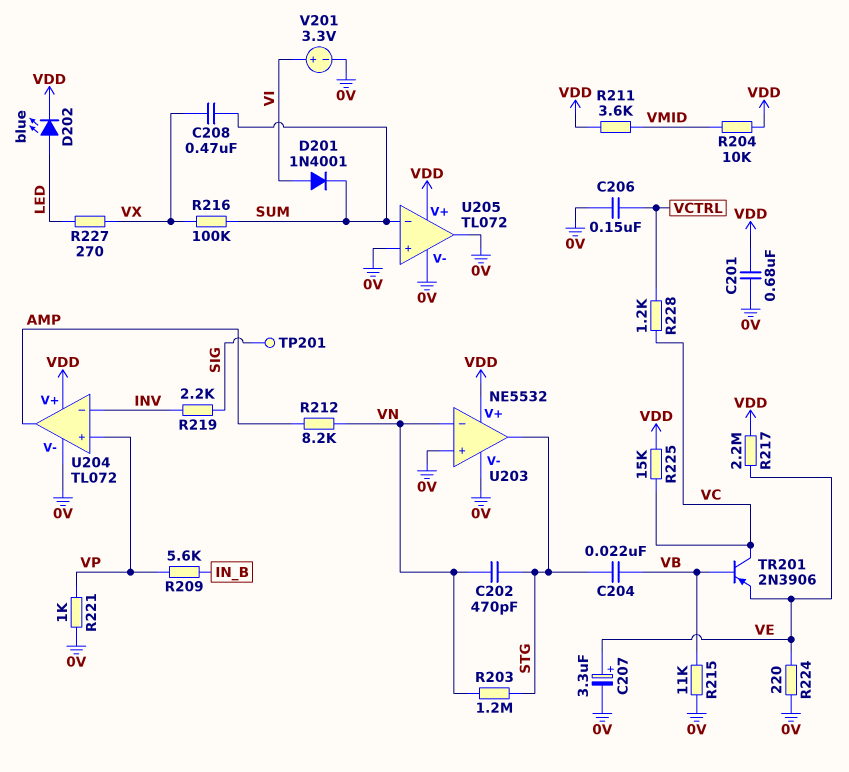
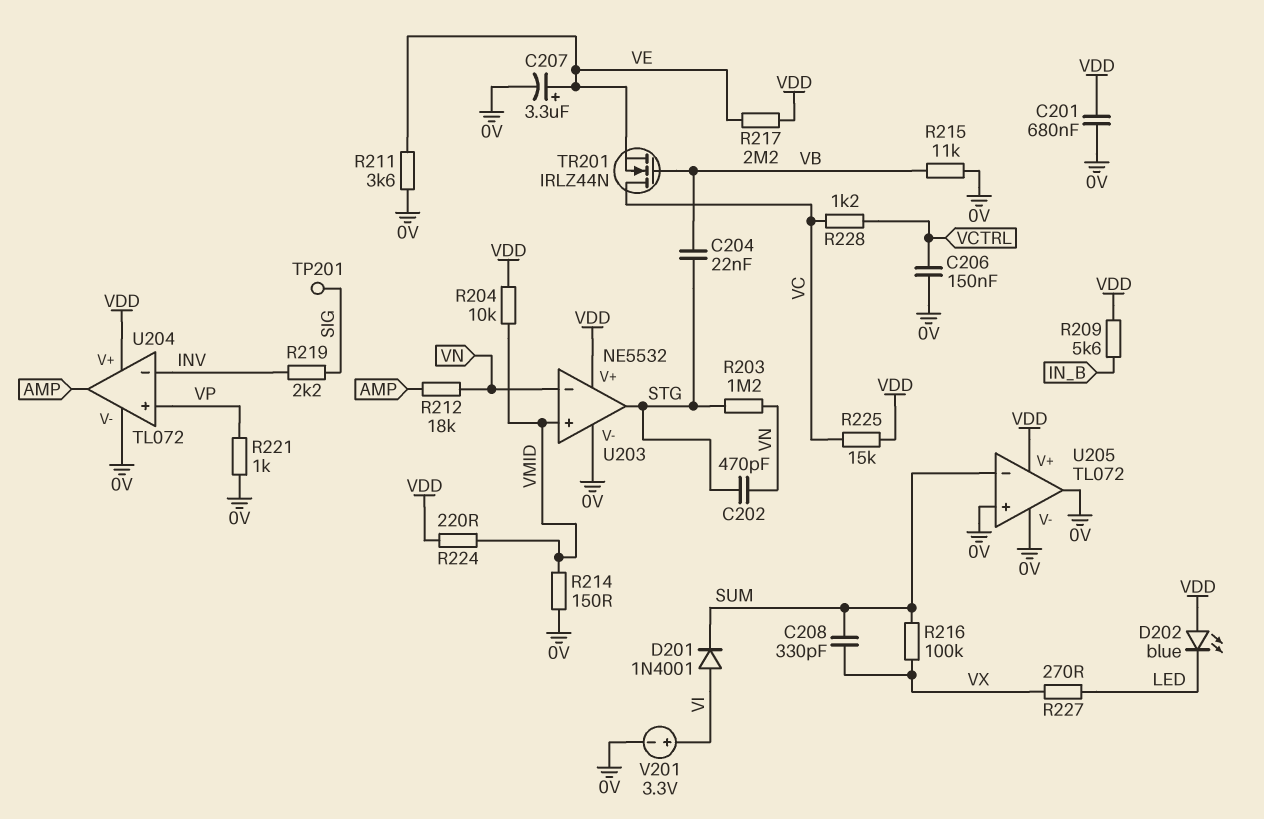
C208: 470nF (SUM, VX) -> 330pF (SUM, VX)
D202: LED blue (A LED, K VDD) -> LED blue (A VDD, K LED)
R209: 5.6k (IN_B, VP) -> 5.6k (IN_B, VDD)
R211: 3.6k (VDD, VMID) -> 3.6k (0V, VE)
R212: 8.2k (AMP, VN) -> 18k (AMP, VN)
R214: none -> 150 (0V, VMID)
R224: 220 (0V, VE) -> 220 (VDD, VMID)
TR201: PNP 2N3906 (B VB, C VC, E VE) -> NMOS IRLZ44N (G VB, D VC, S VE)
U203 pin in+: 0V -> VMID

